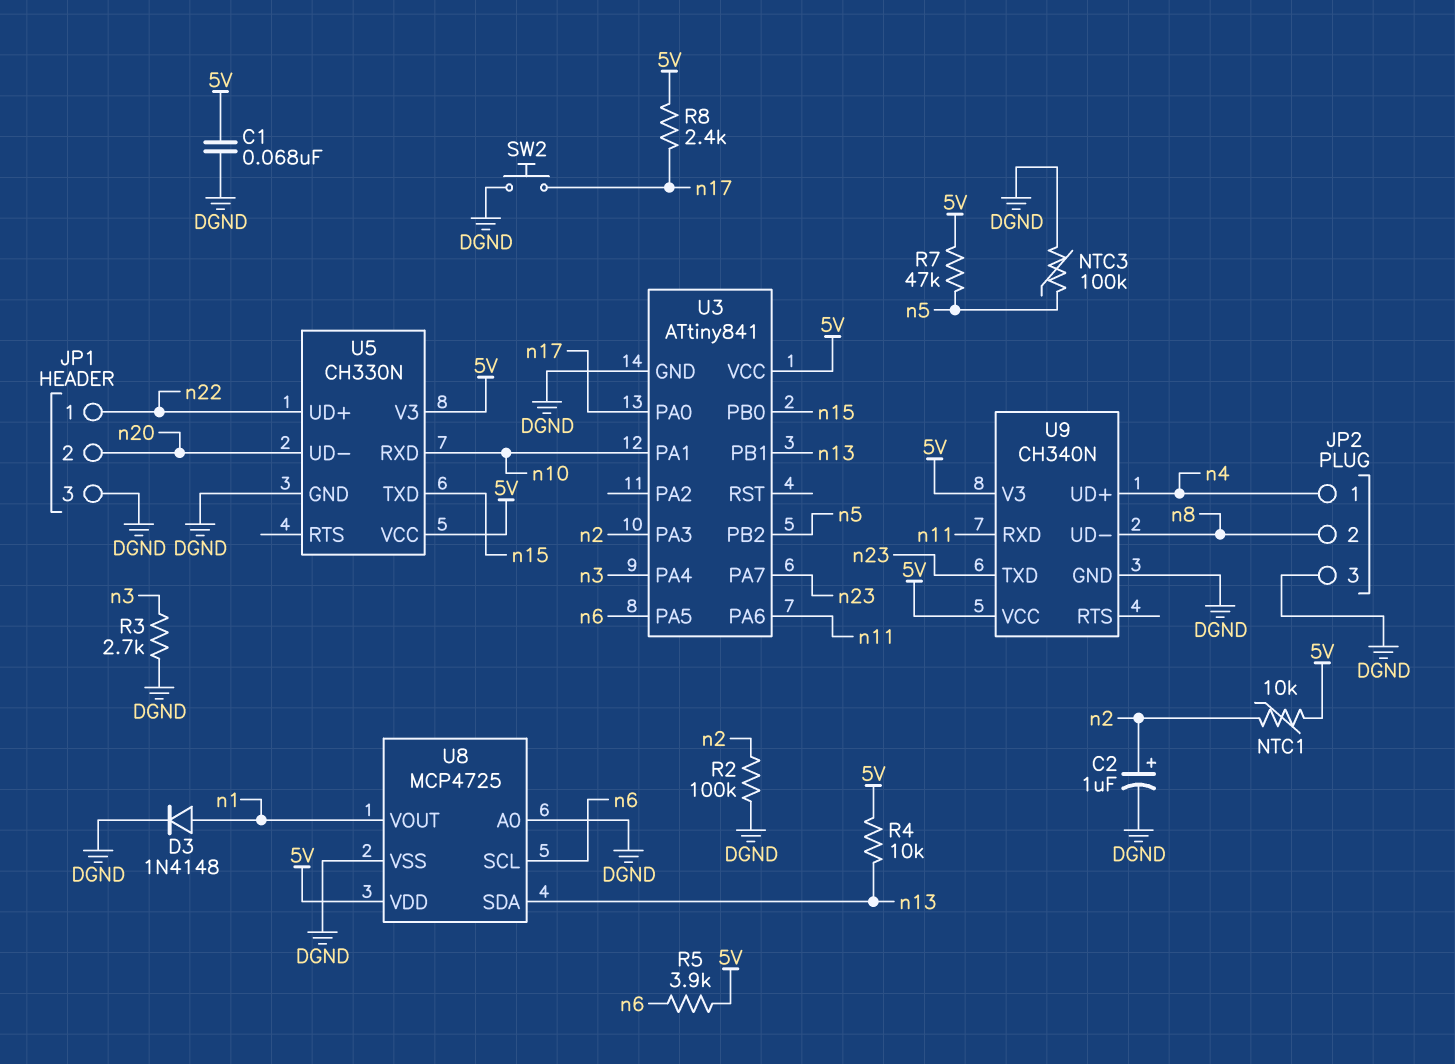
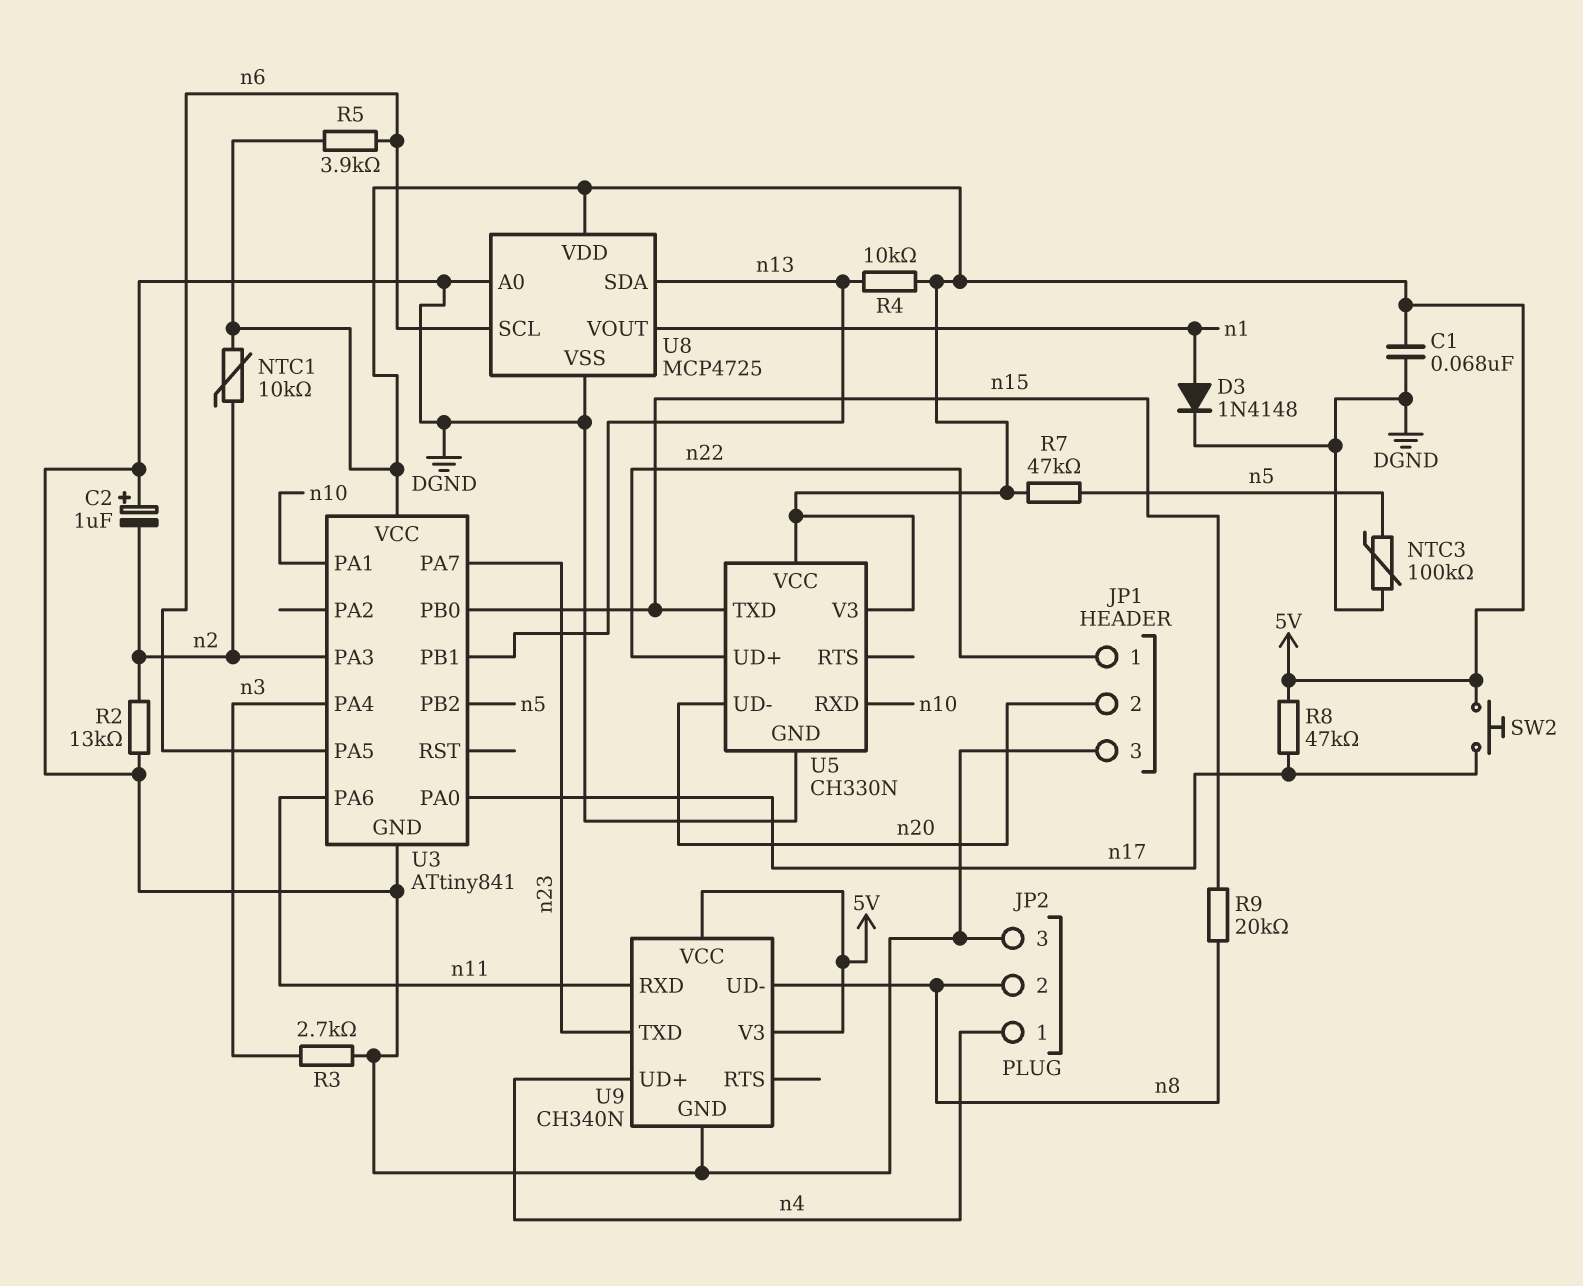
C2: 1uF (plus n2, minus DGND) -> 1uF (plus DGND, minus n2)
R2: 100k (DGND, n2) -> 13k (DGND, n2)
R8: 2.4k (5V, n17) -> 47k (5V, n17)
R9: none -> 20k (n8, n15)
SW2: button (DGND, n17) -> button (5V, n17)

